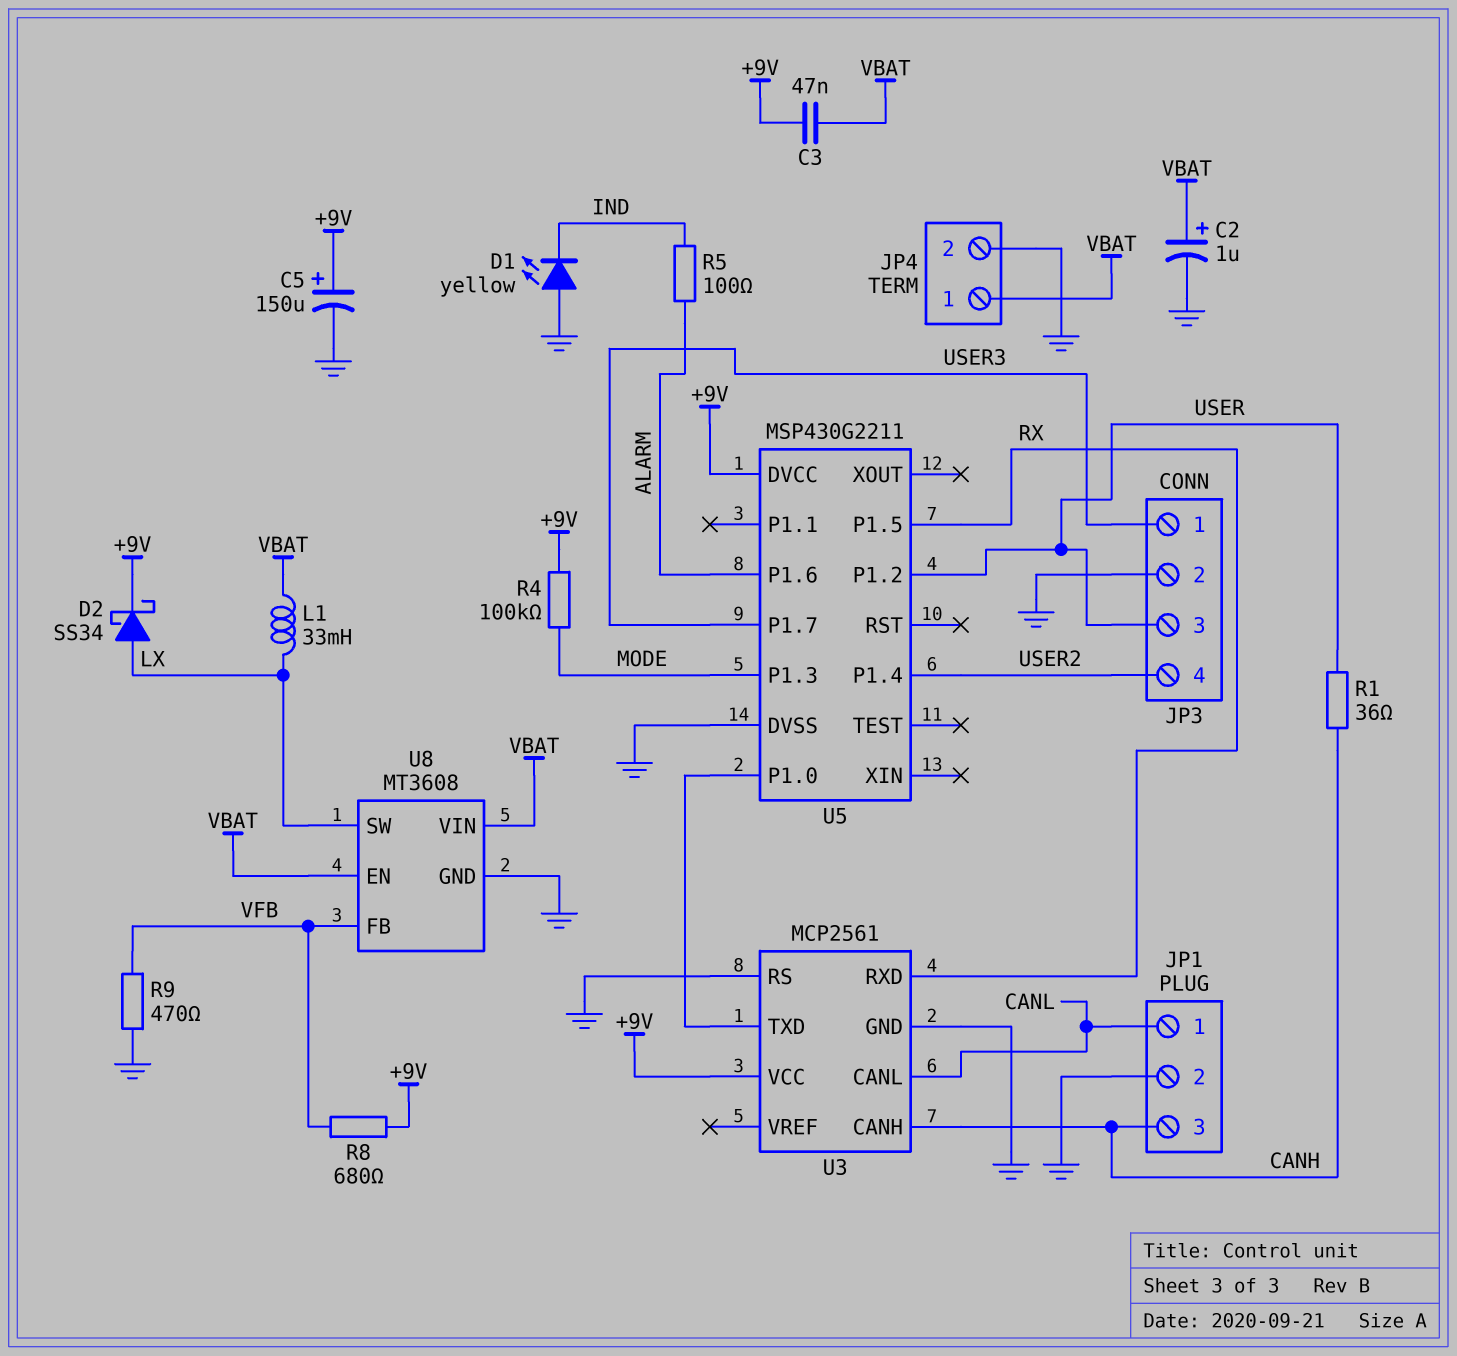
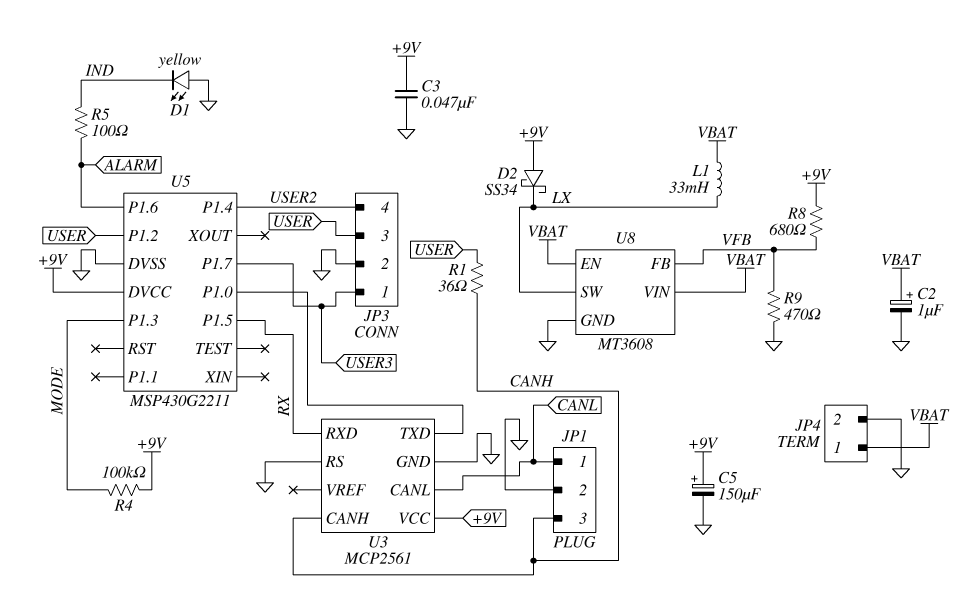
C3: 47nF (+9V, VBAT) -> 47nF (+9V, GND)
D2: schottky SS34 (A LX, K +9V) -> schottky SS34 (A +9V, K LX)

